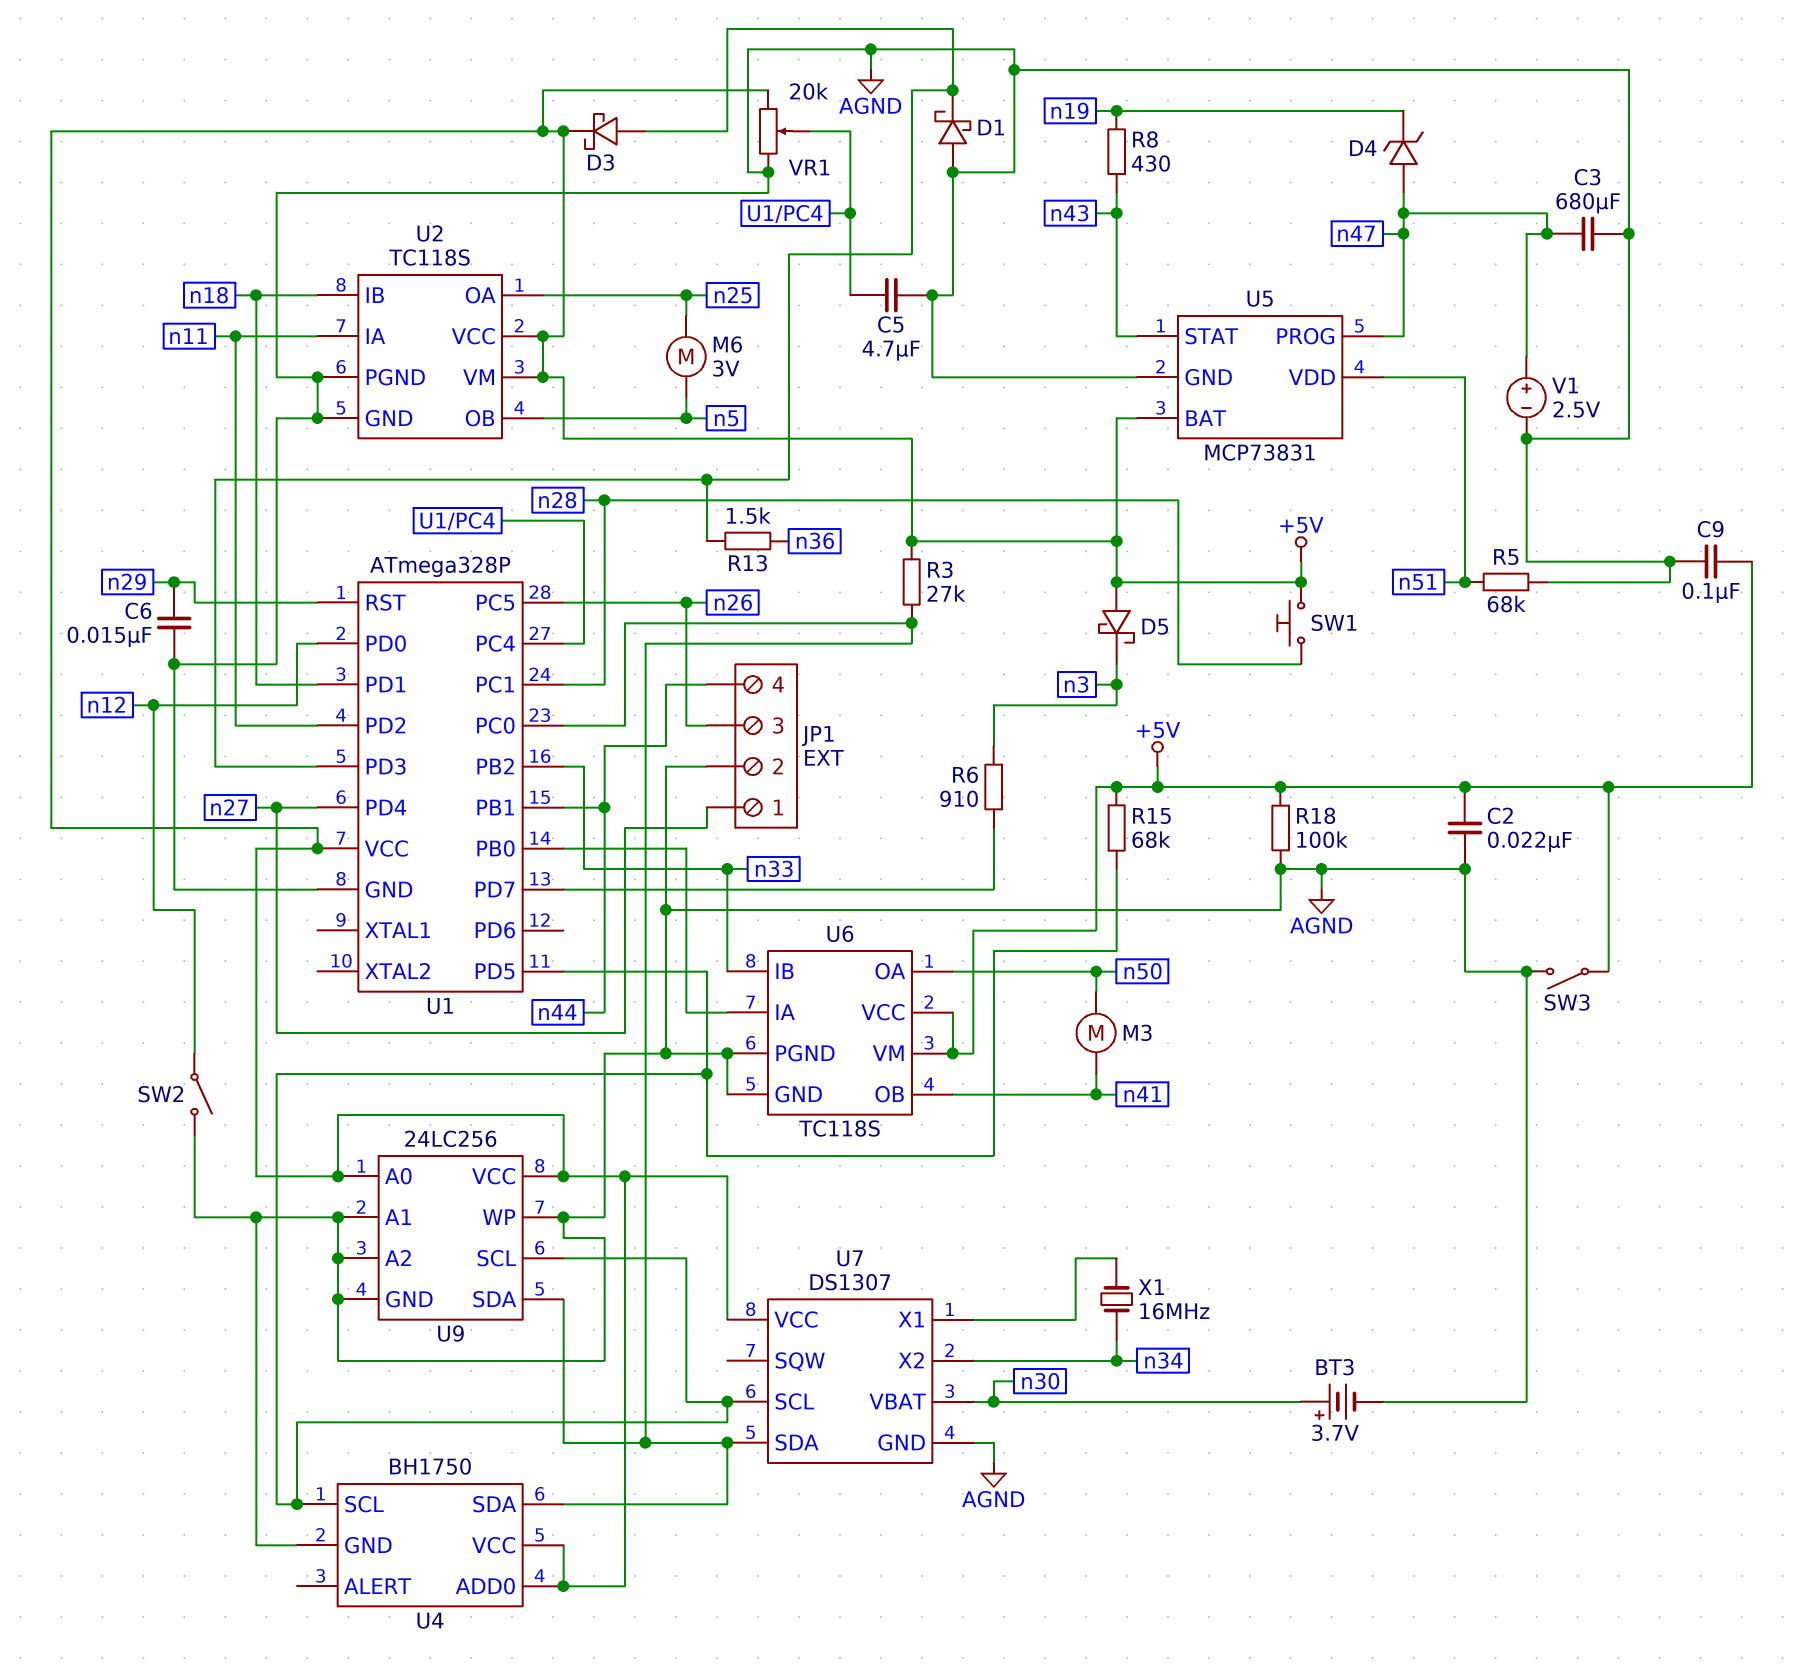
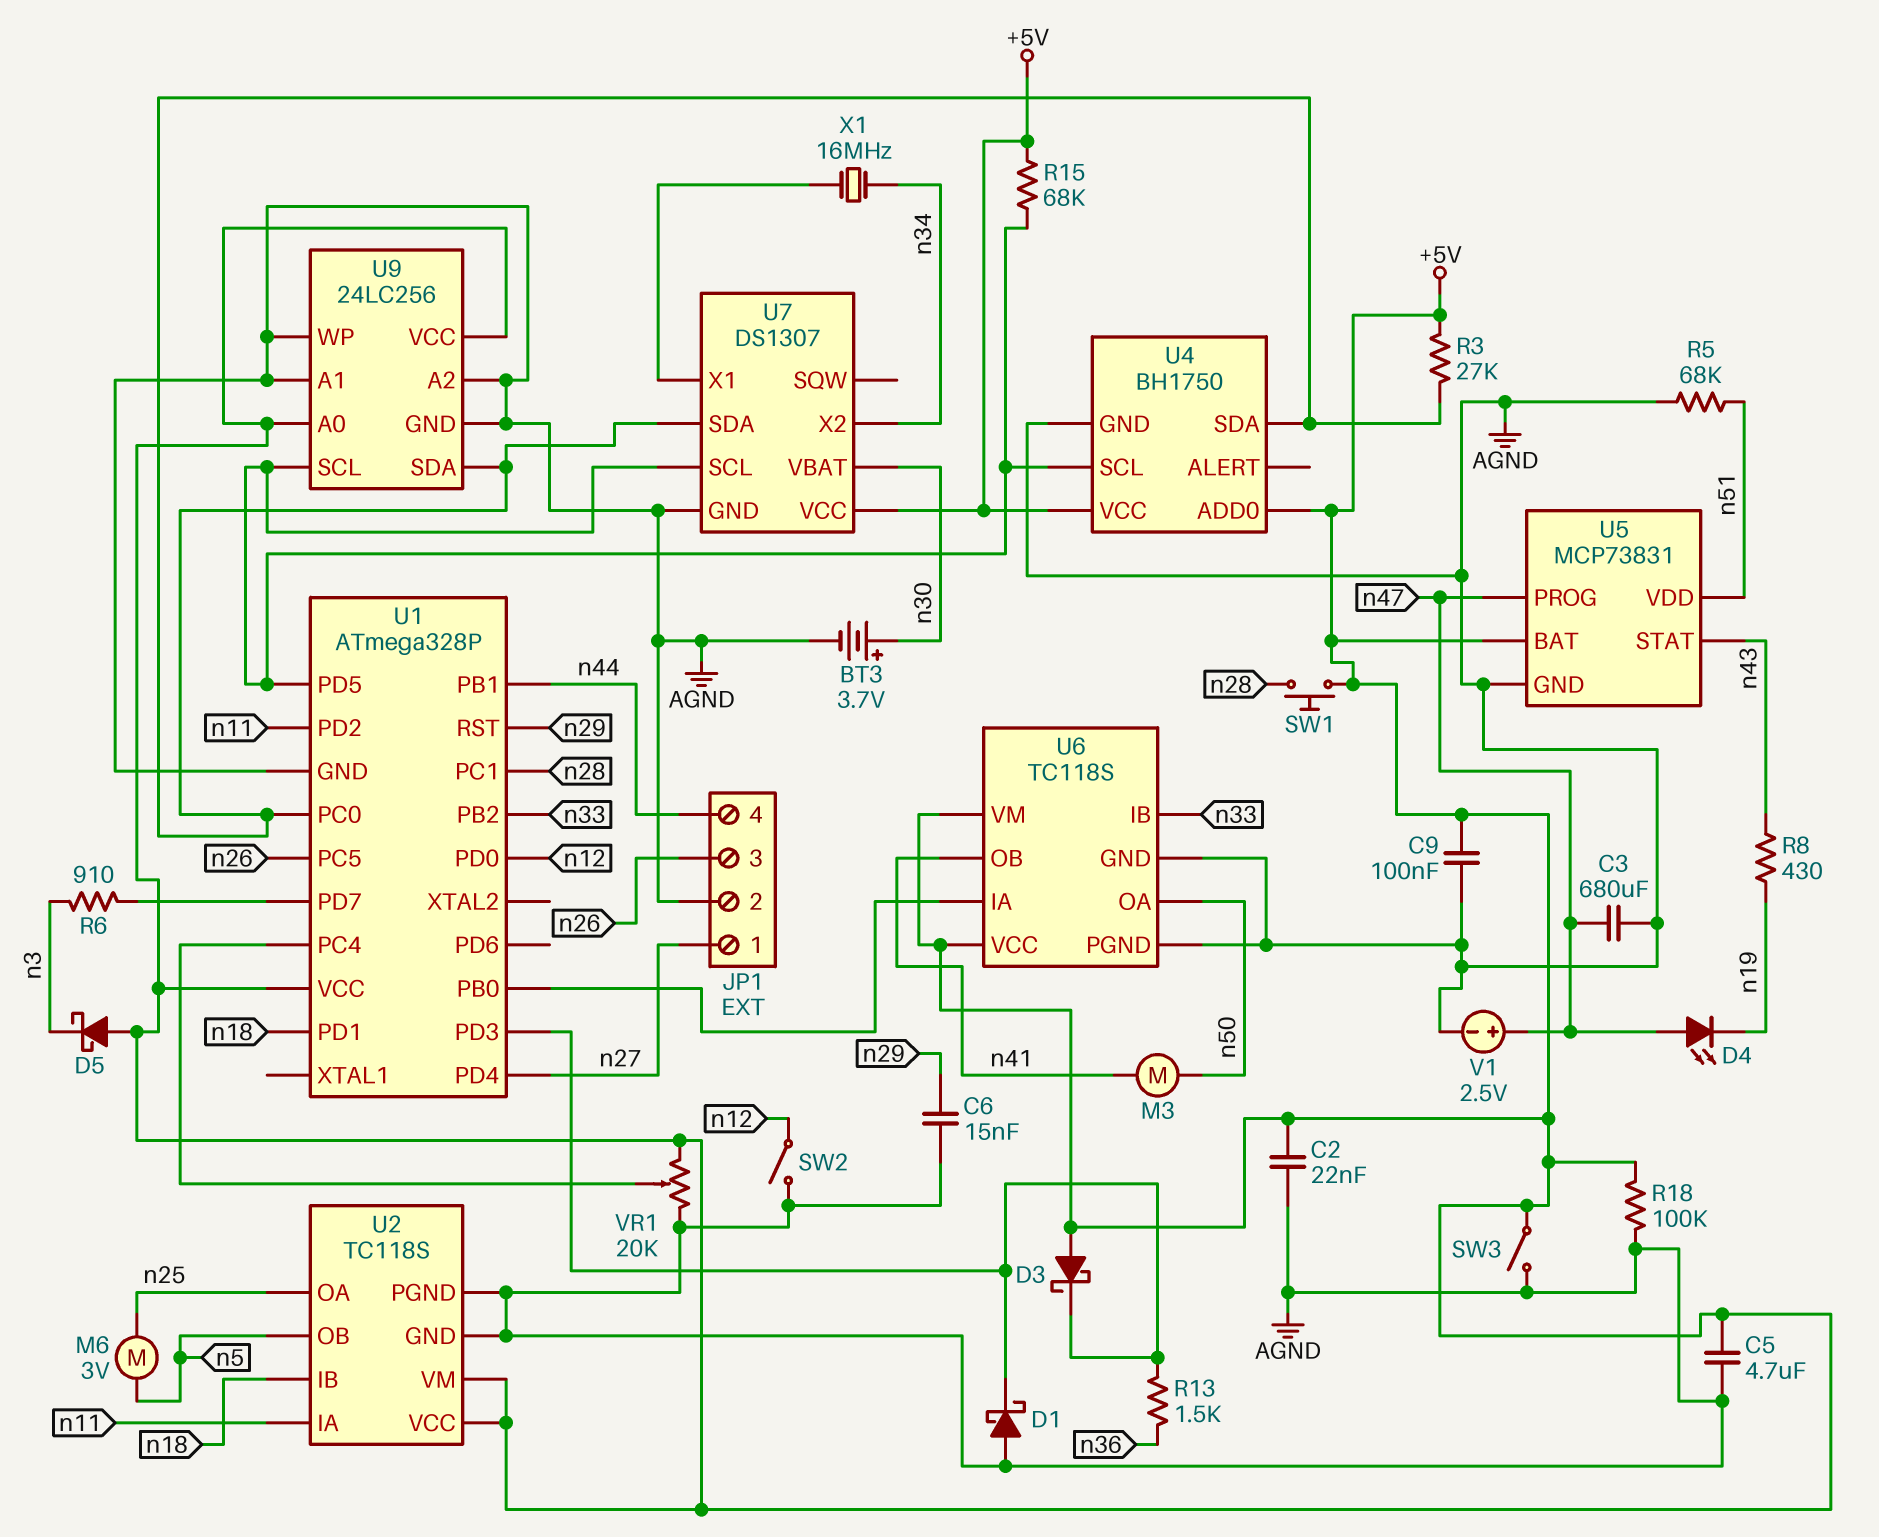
C5: 4.7uF (AGND, U1/PC4) -> 4.7uF (+5V, AGND)
D3: schottky (A U1/PD3, K +5V) -> schottky (A +5V, K U1/PD3)
D4: zener (A n47, K n19) -> LED (A n47, K n19)

